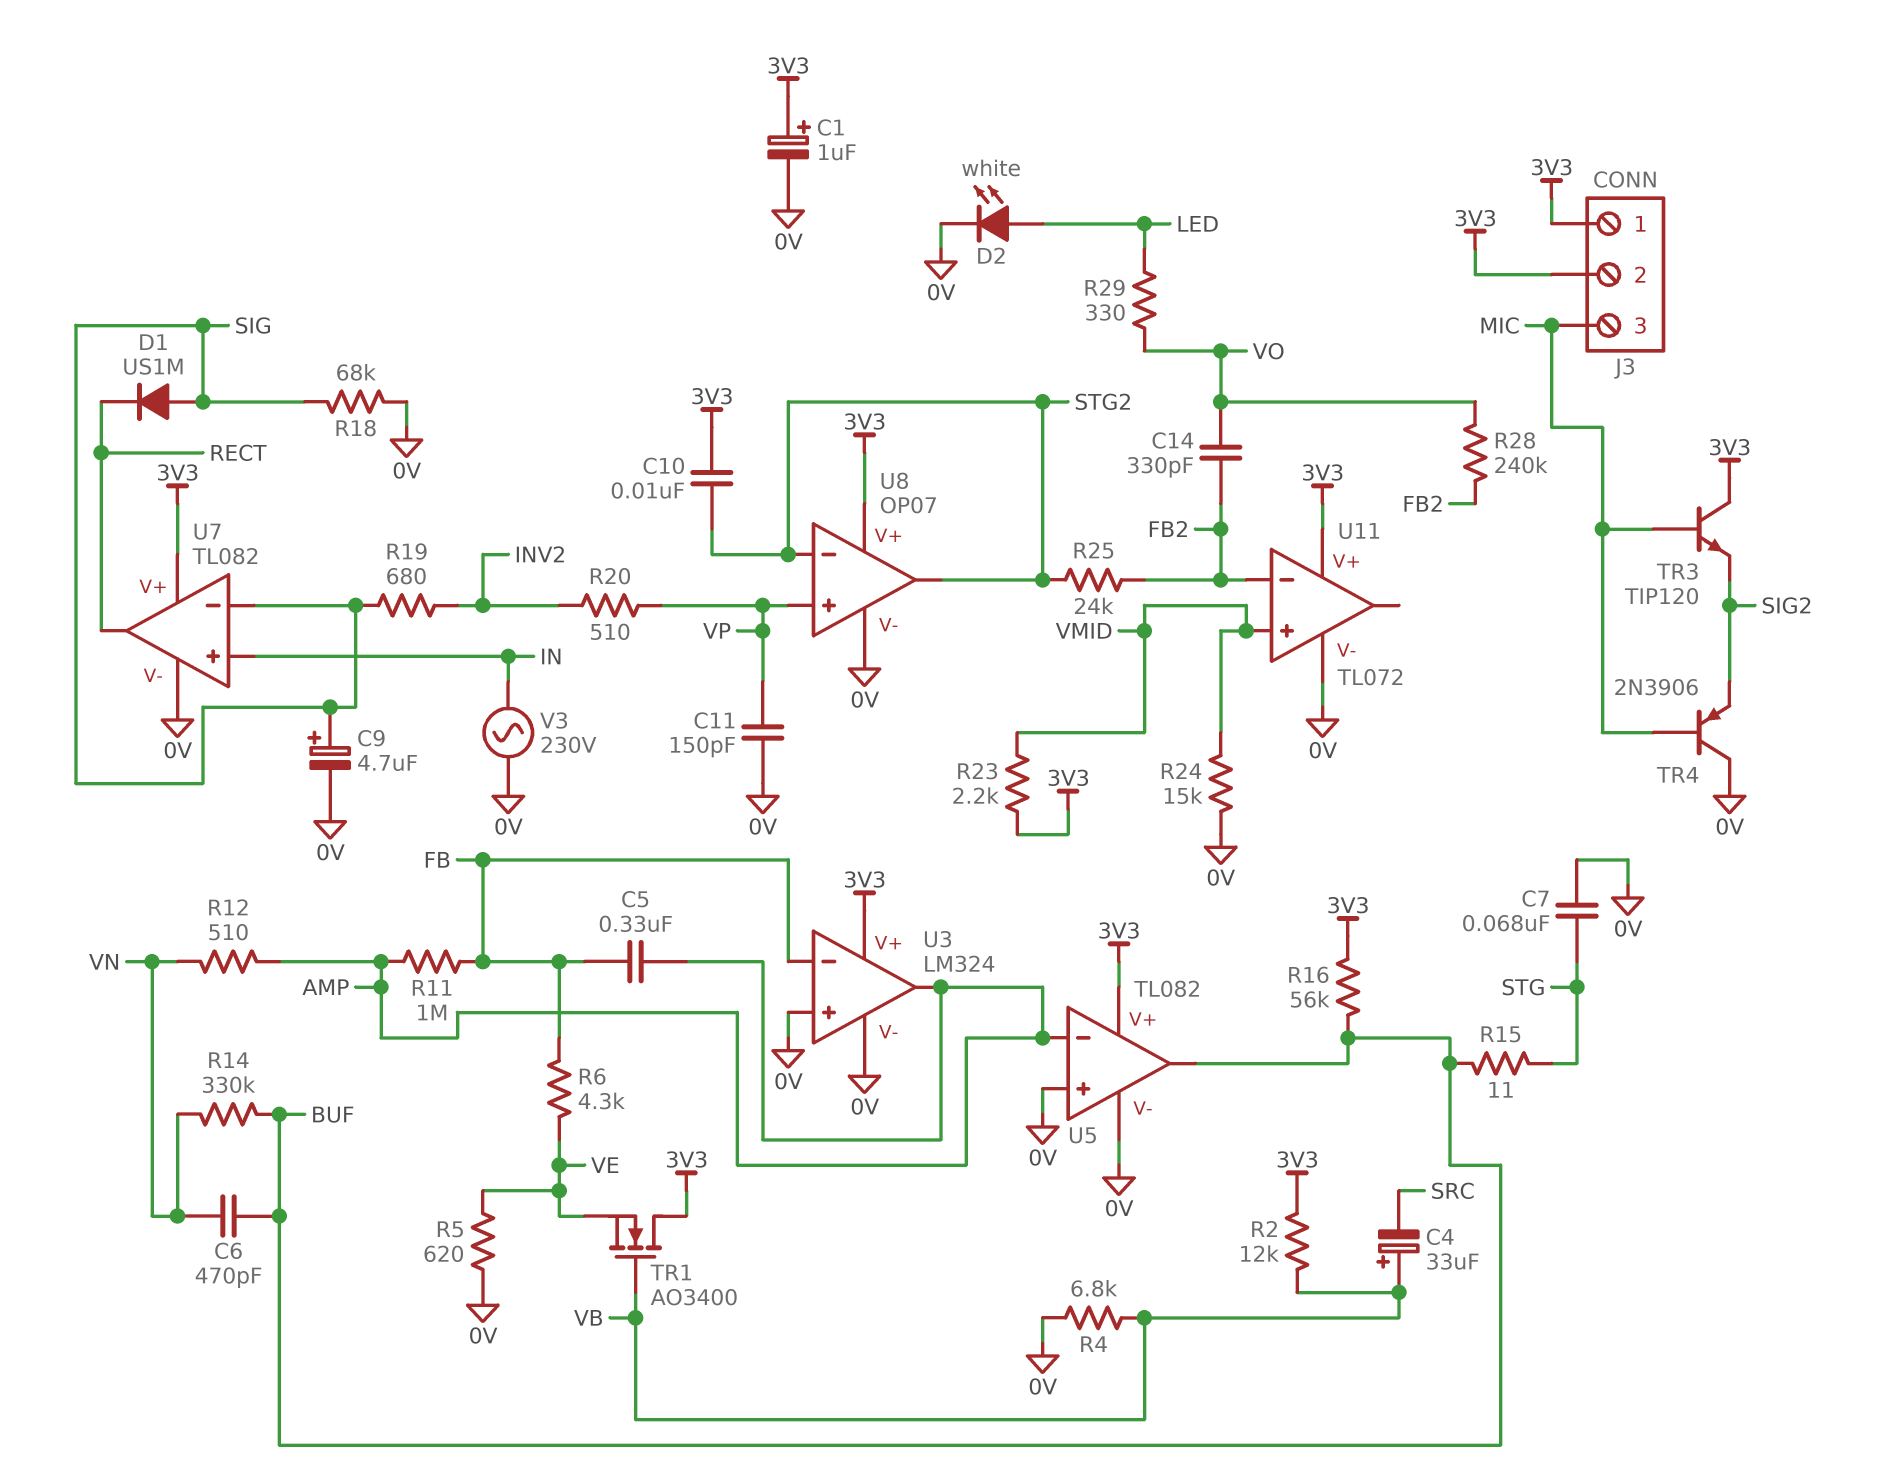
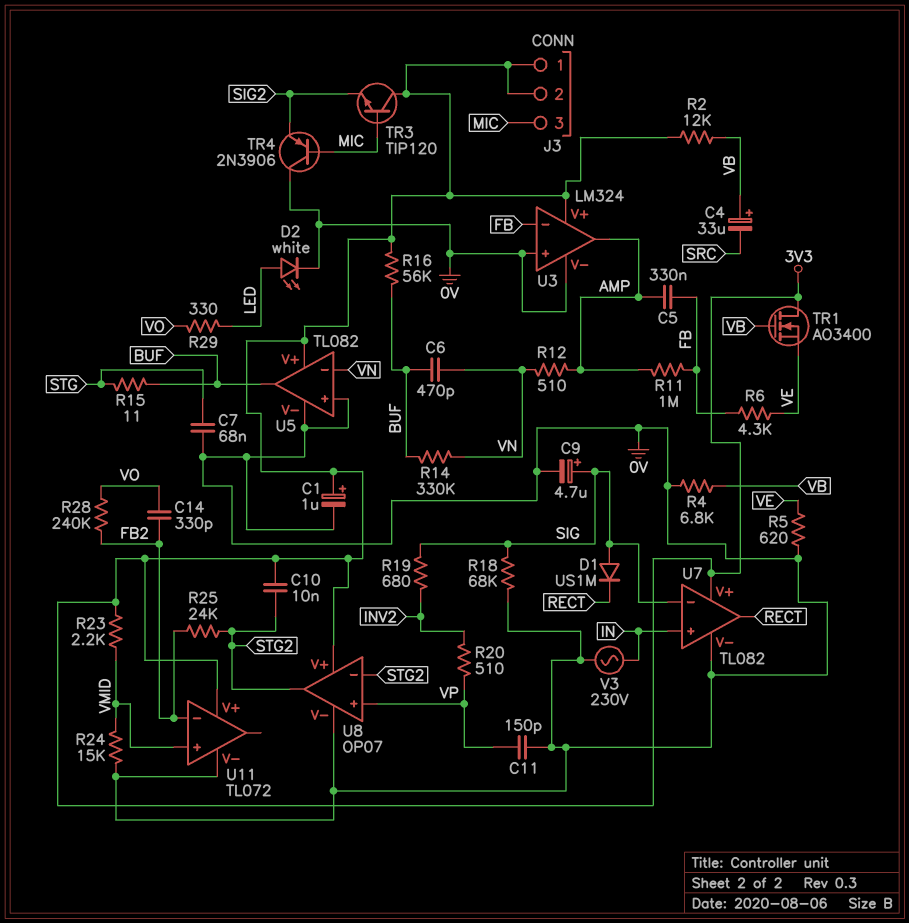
U5 pin in-: AMP -> VN

